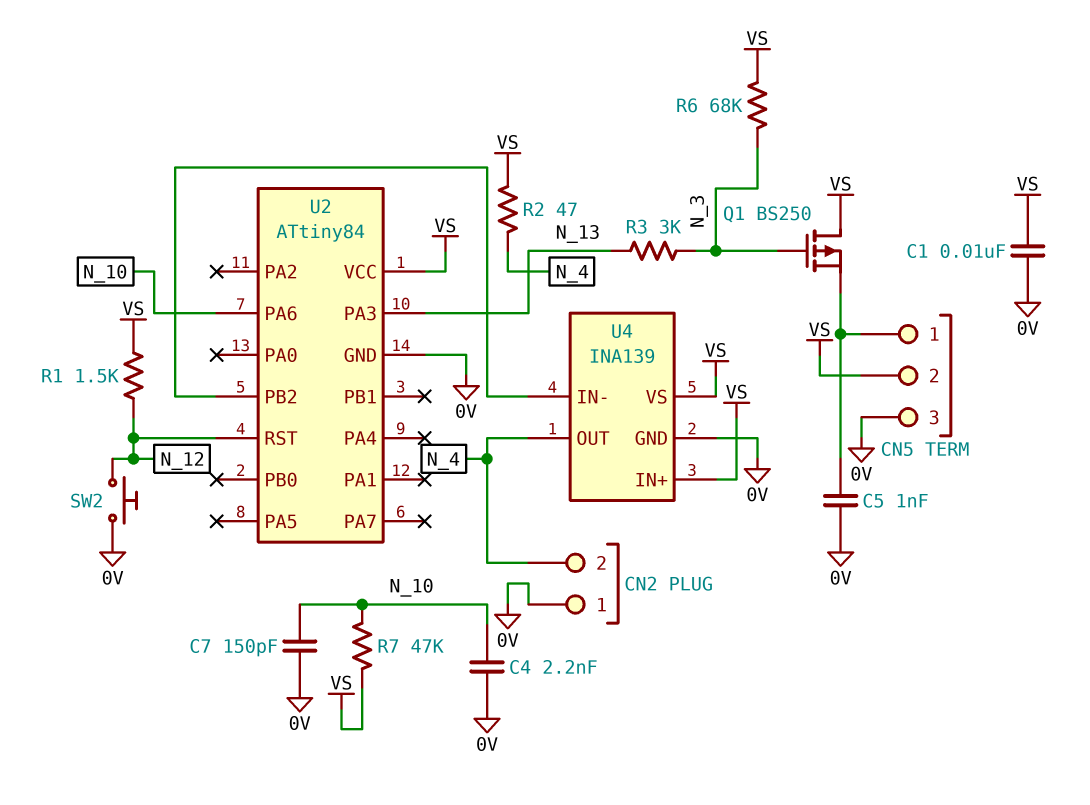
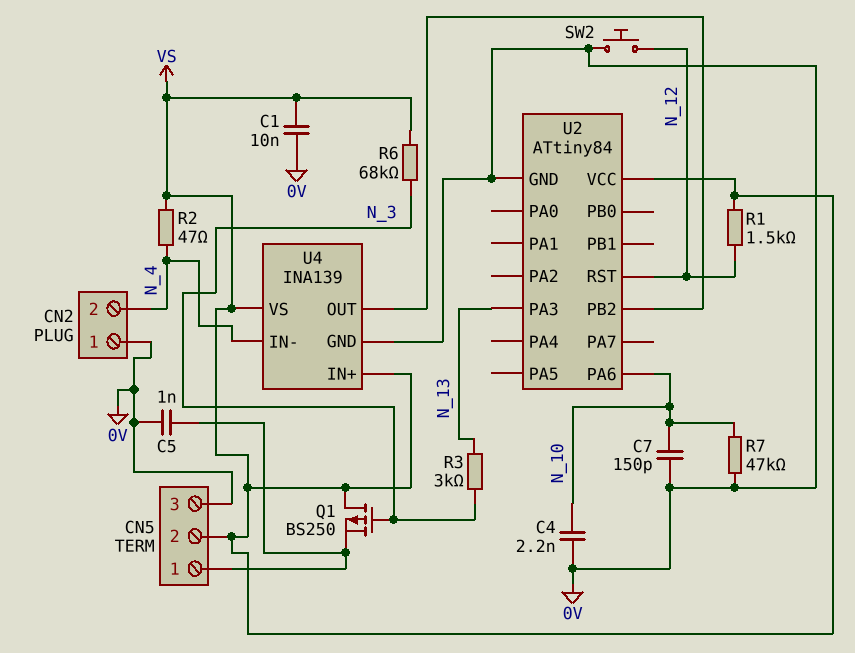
R7: 47k (N_10, VS) -> 47k (0V, N_10)
U4 pin IN-: U2/PB2 -> N_4
U4 pin OUT: N_4 -> U2/PB2

